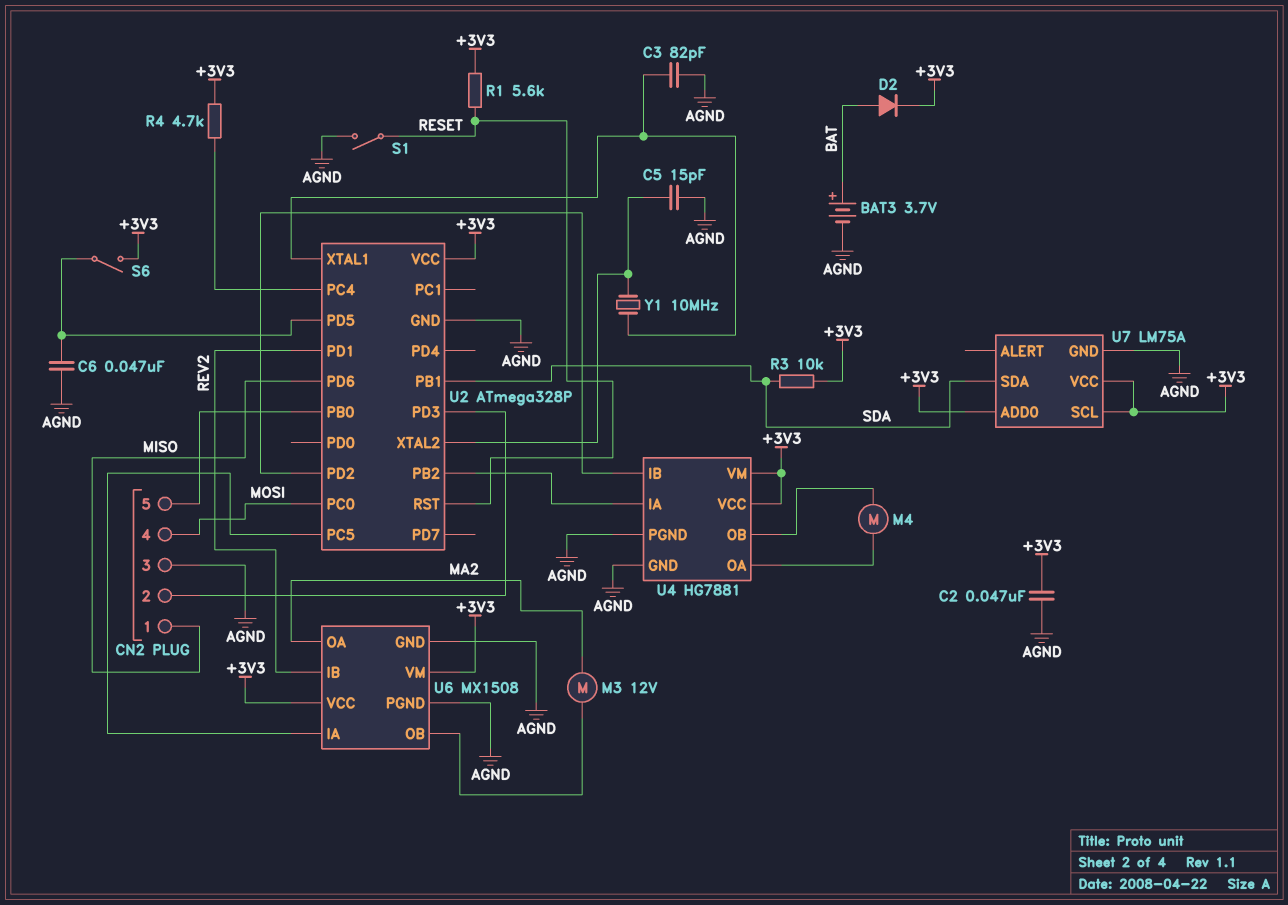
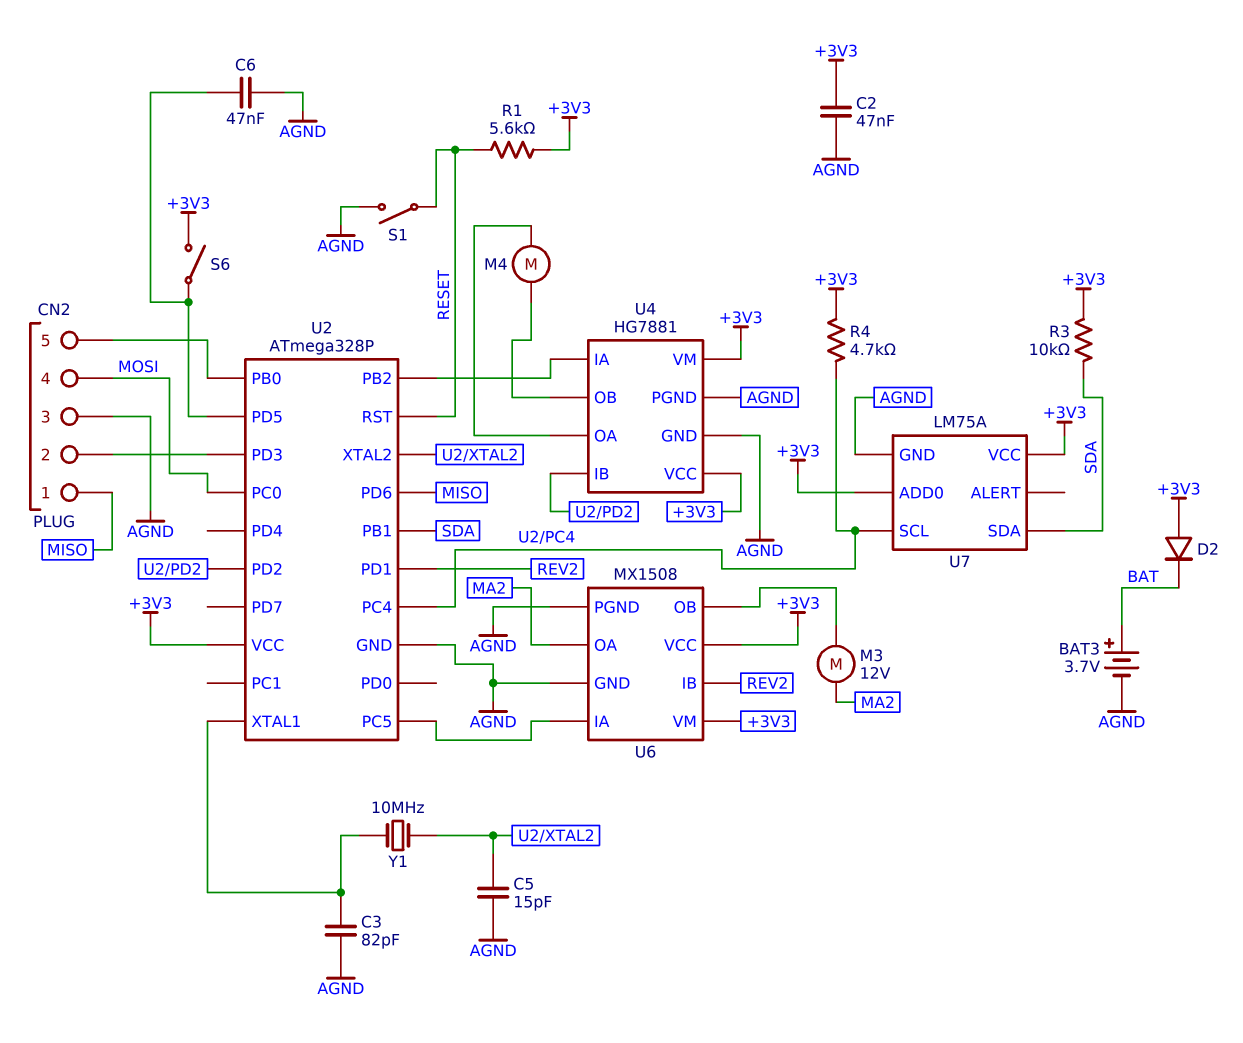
D2: diode (A BAT, K +3V3) -> diode (A +3V3, K BAT)
U7 pin SCL: +3V3 -> U2/PC4

